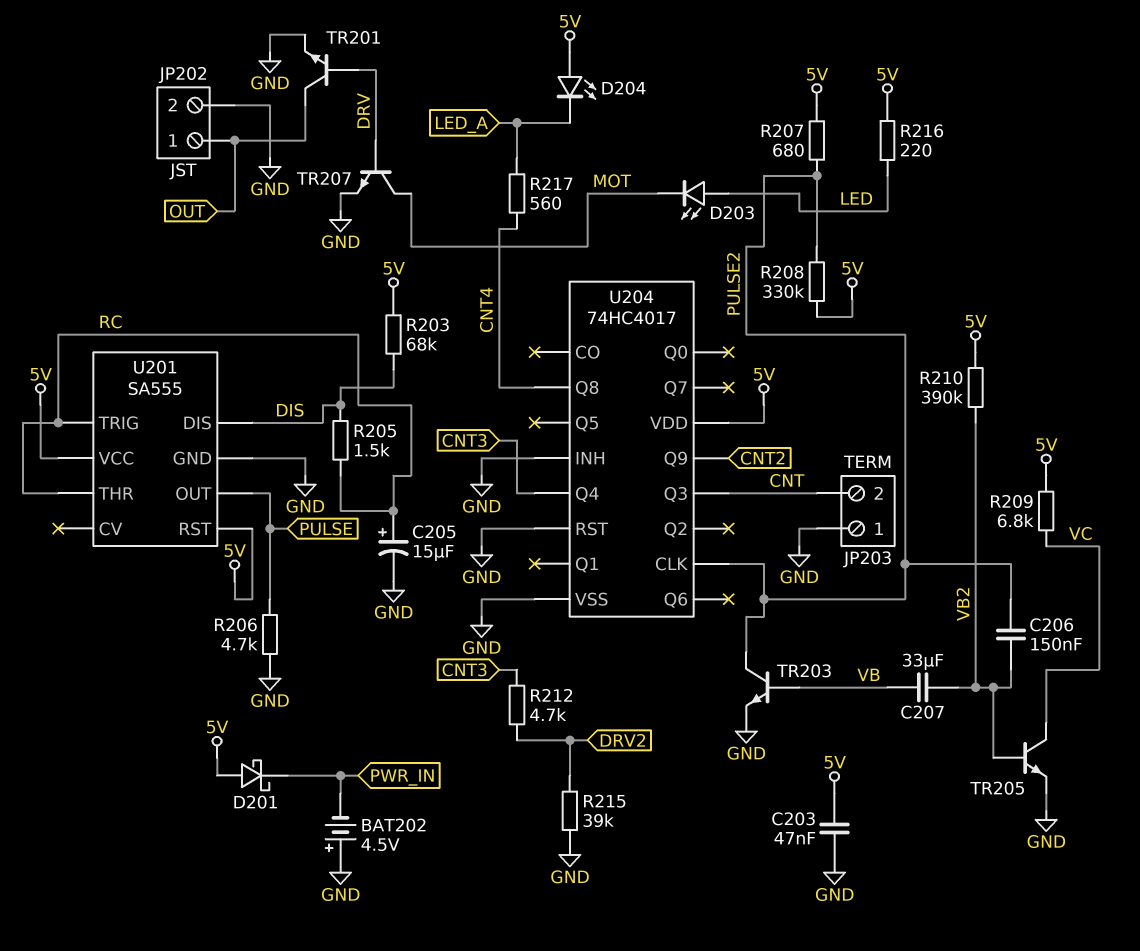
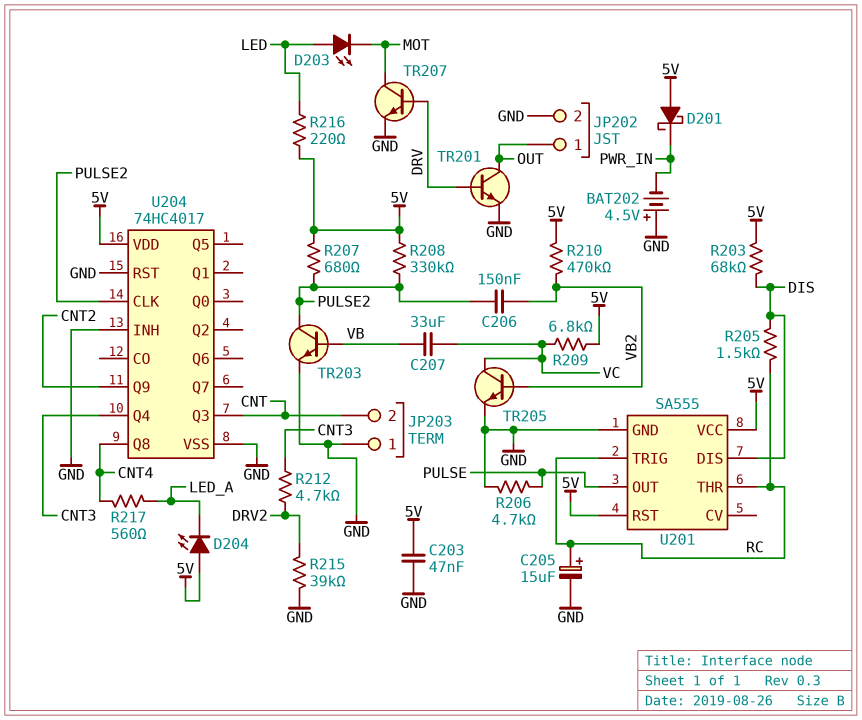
C207: 33uF (VB, VB2) -> 33uF (VB, VC)
R210: 390k (5V, VB2) -> 470k (5V, VB2)

